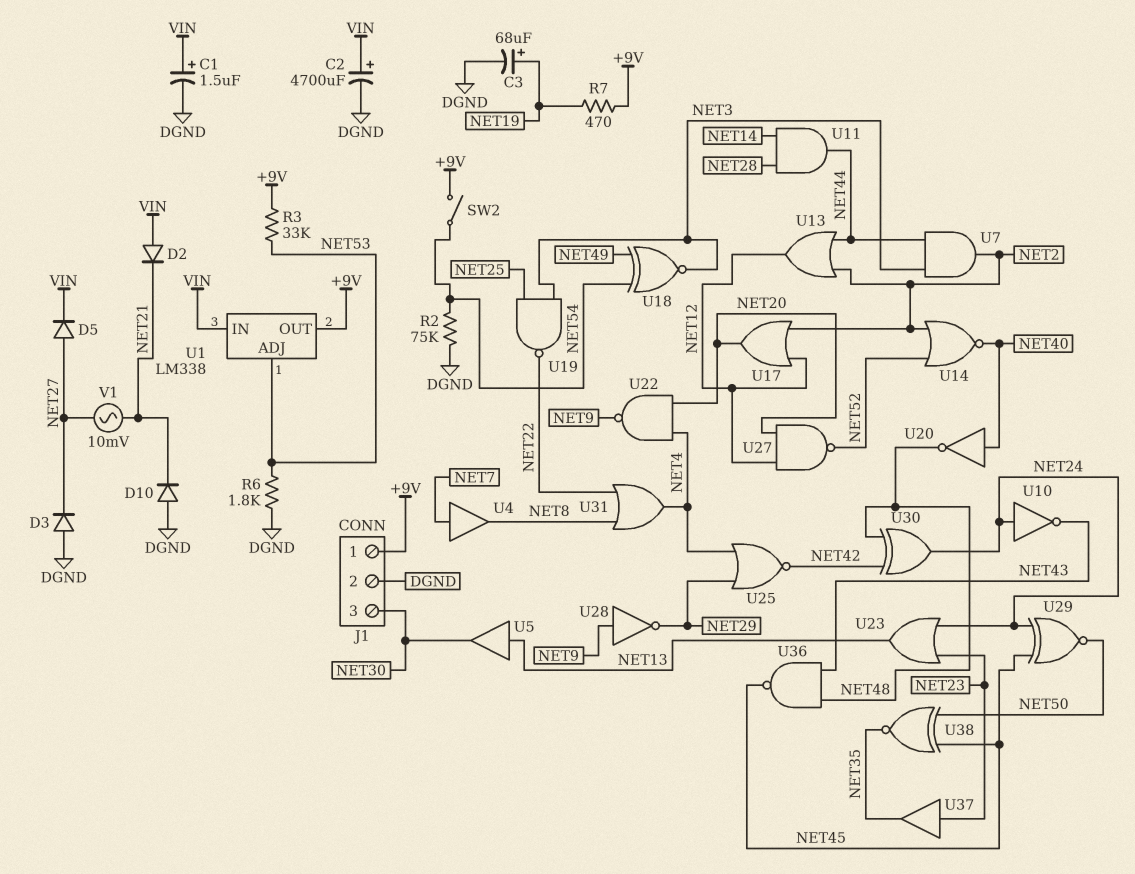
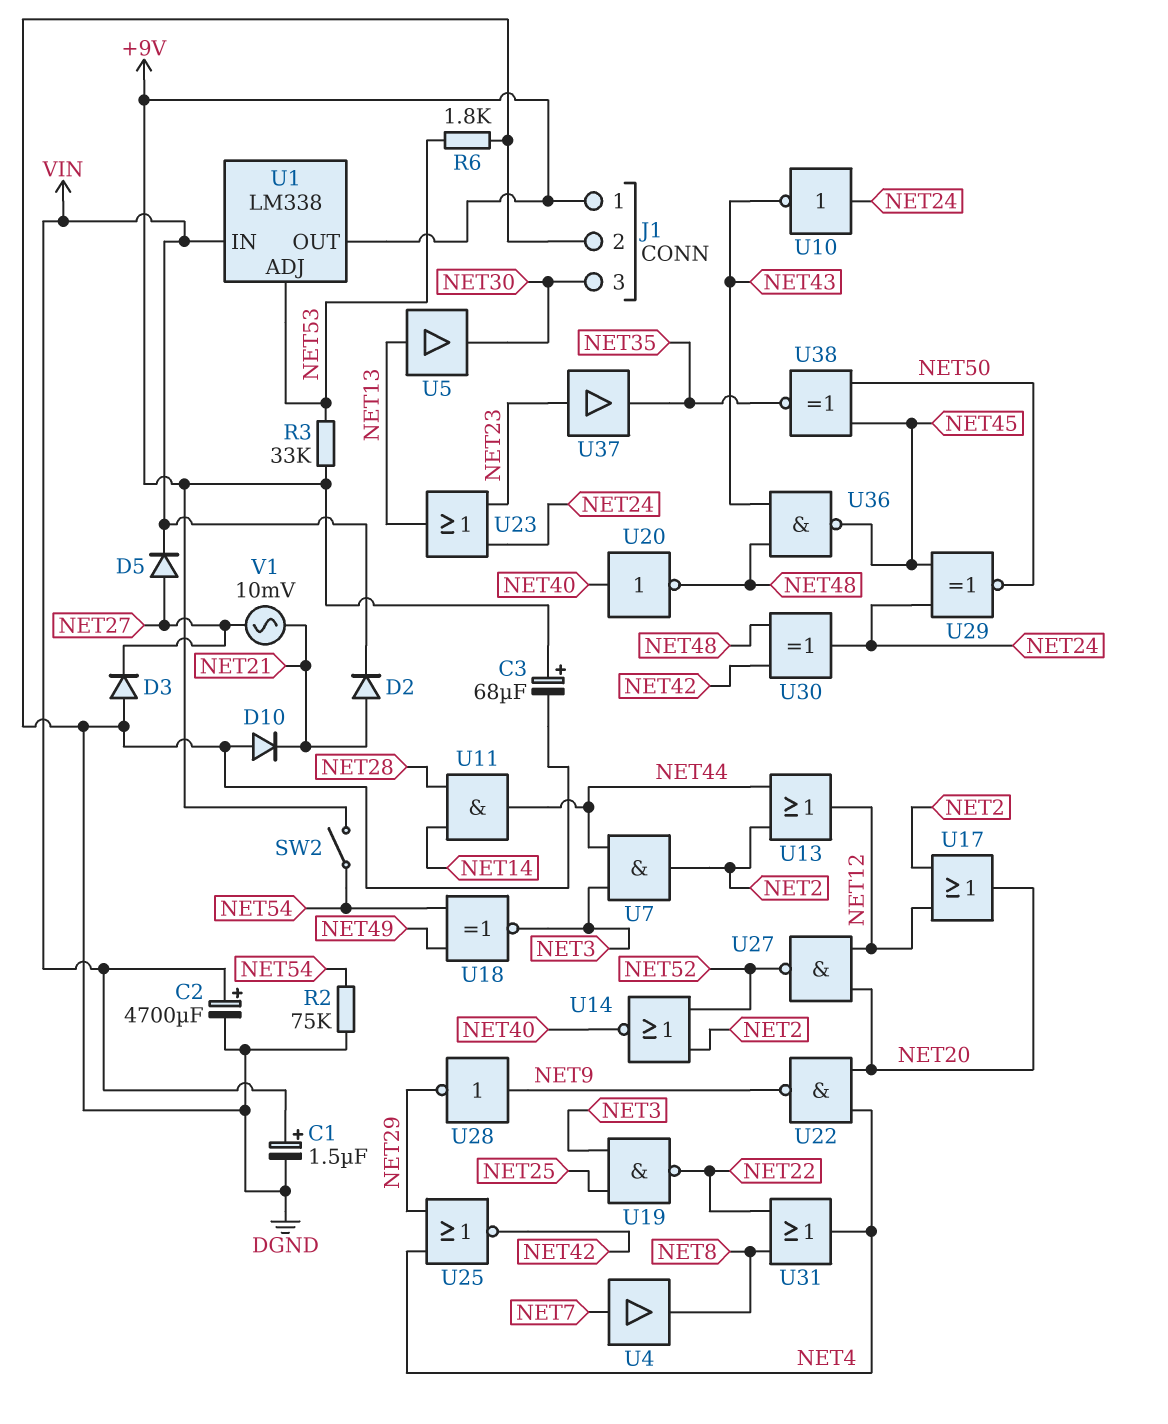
C3: 68uF (plus NET19, minus DGND) -> 68uF (plus +9V, minus DGND)
D2: diode (A VIN, K NET21) -> diode (A NET21, K VIN)
R7: 470 (+9V, NET19) -> none

